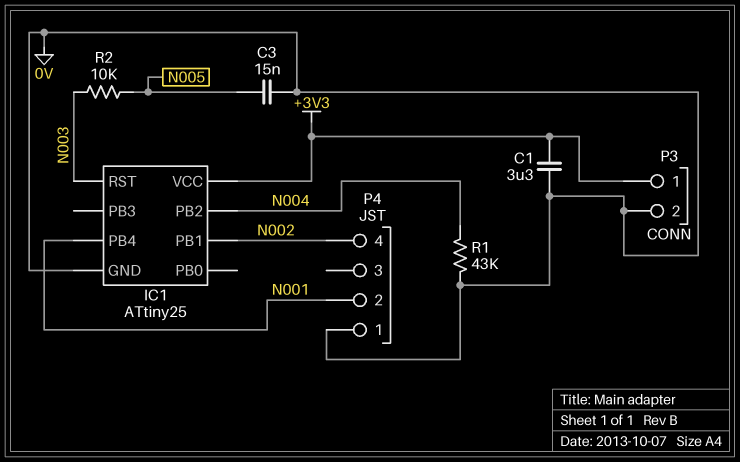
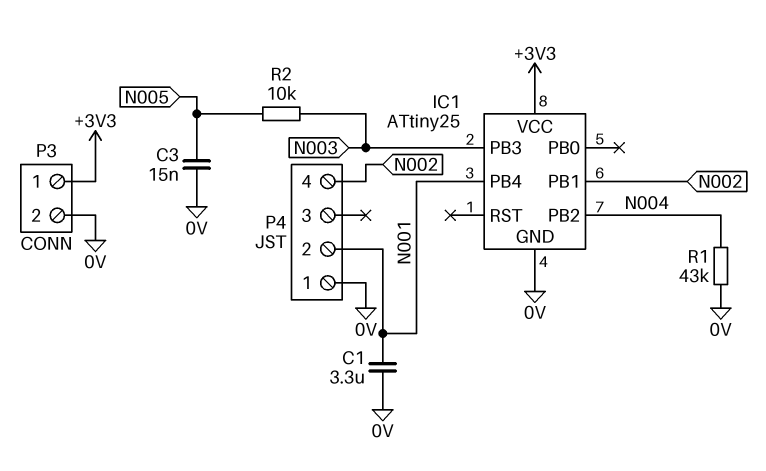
C1: 3.3uF (+3V3, 0V) -> 3.3uF (0V, N001)
IC1 pin PB3: none -> N003
IC1 pin RST: N003 -> none

